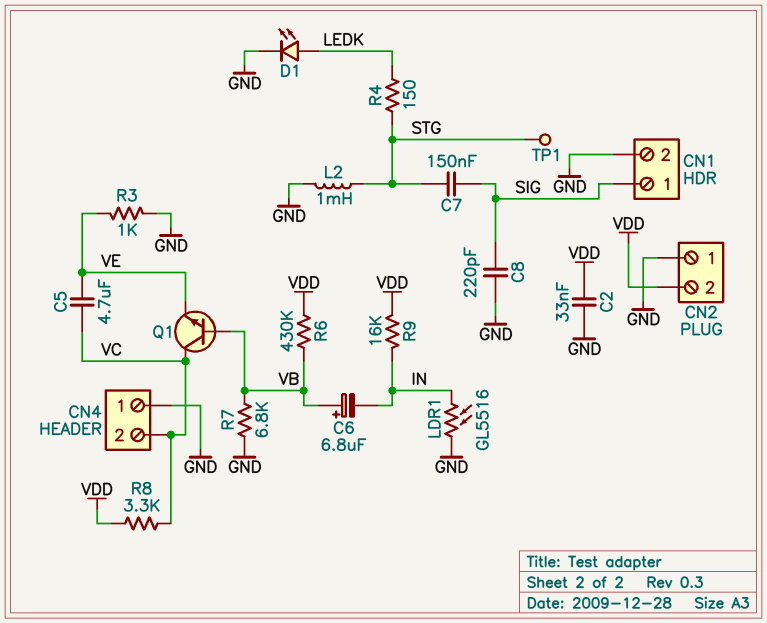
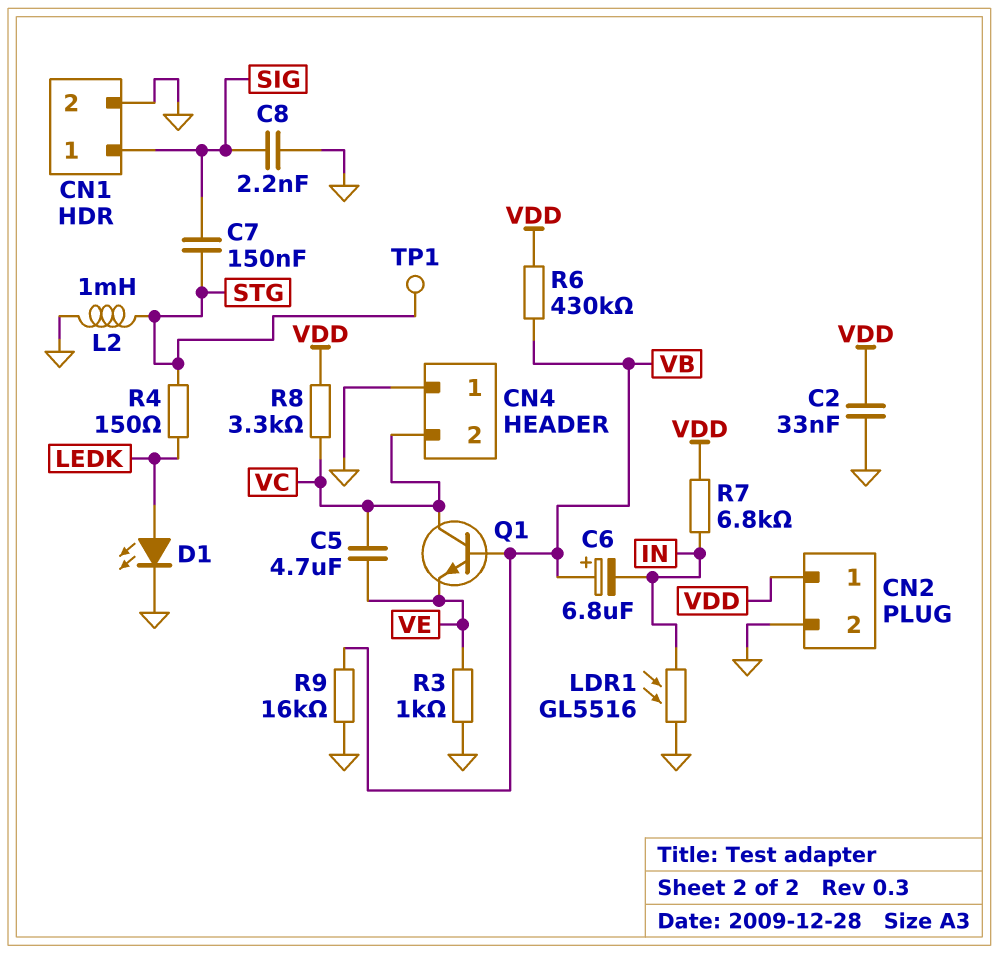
C8: 220pF (GND, SIG) -> 2.2nF (GND, SIG)
CN2 pin 1: GND -> VDD
CN2 pin 2: VDD -> GND
R7: 6.8k (GND, VB) -> 6.8k (IN, VDD)
R9: 16k (IN, VDD) -> 16k (GND, VB)

